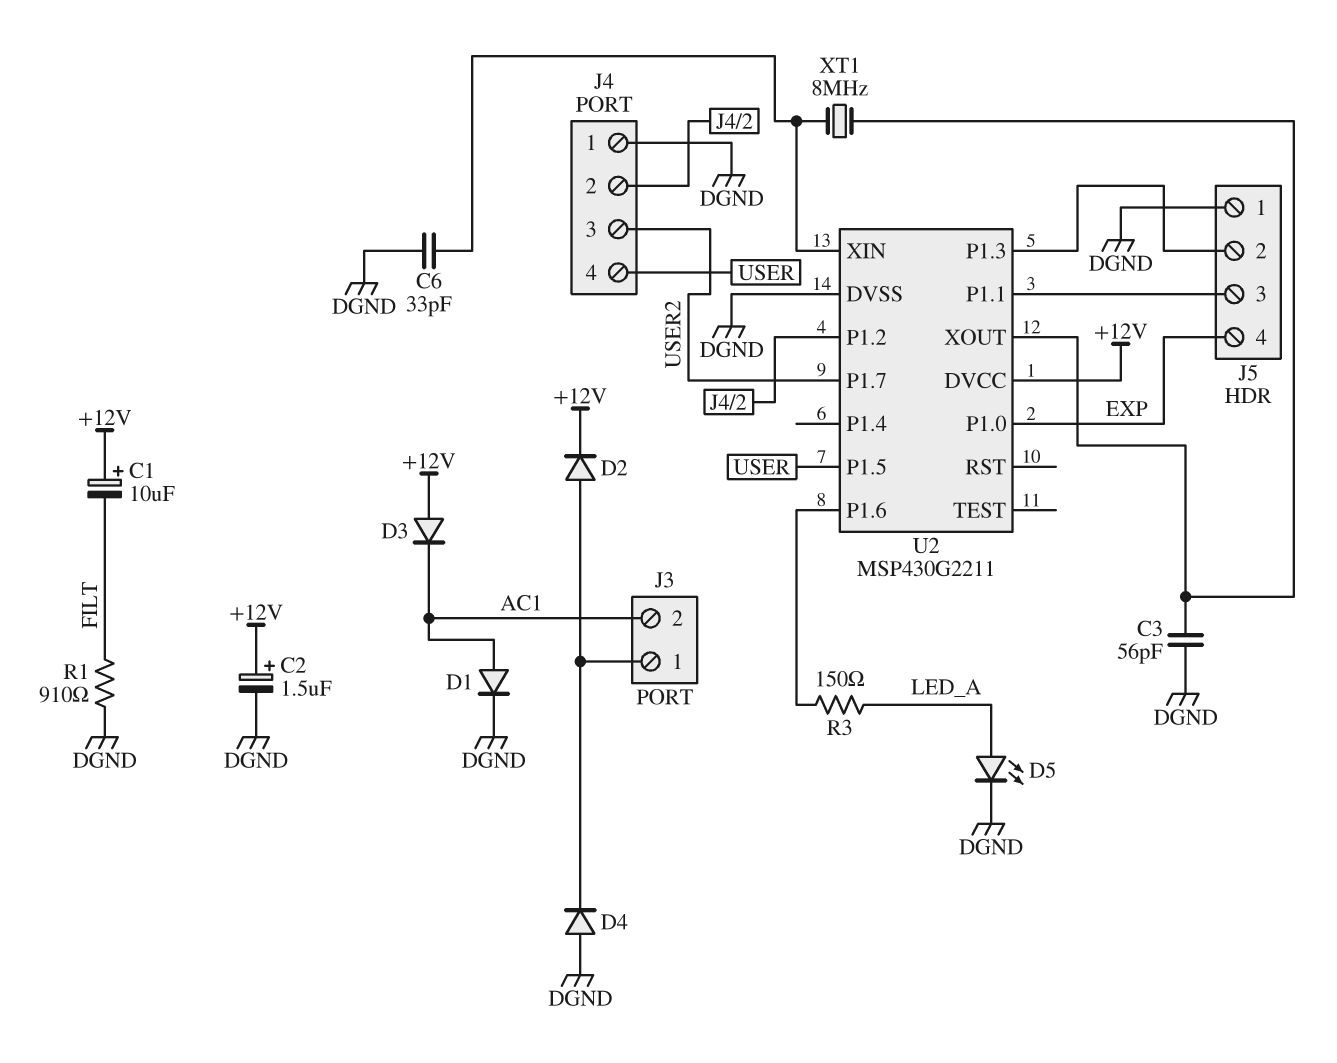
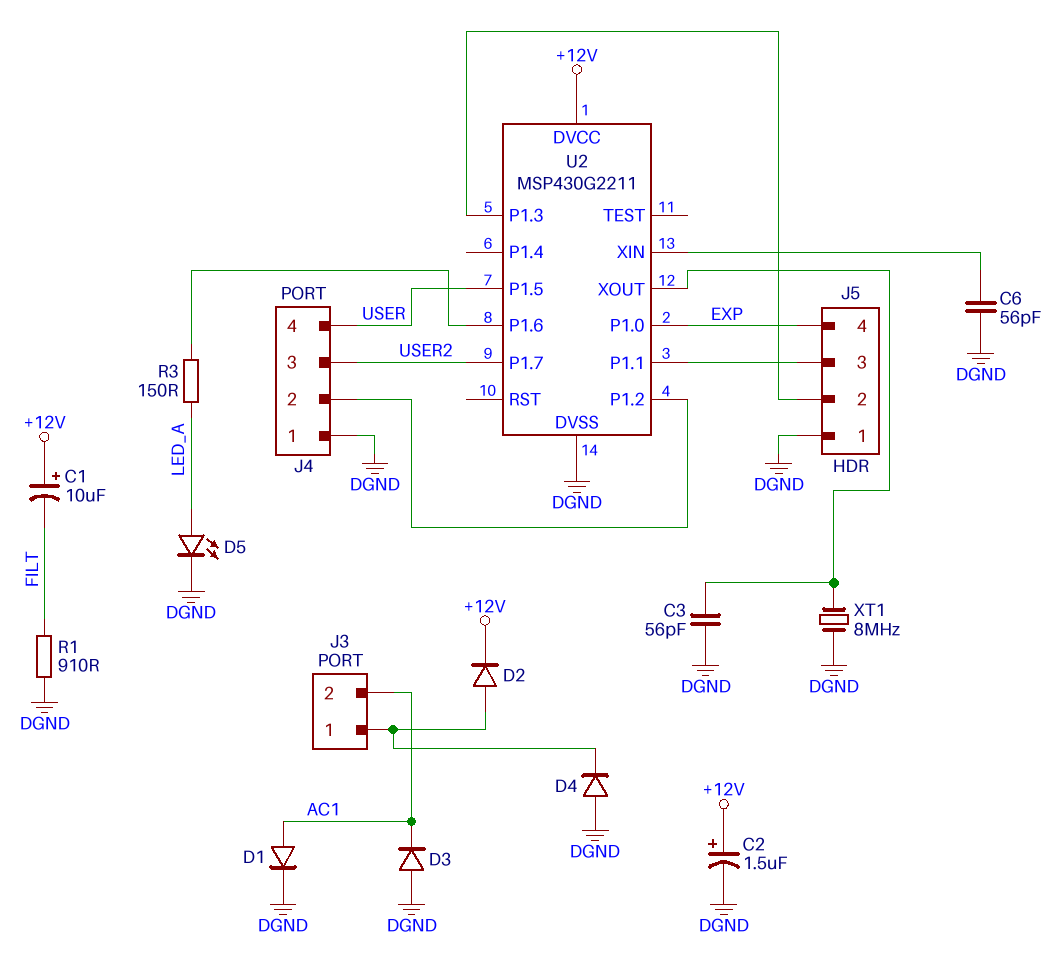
C6: 33pF (DGND, U2/XIN) -> 56pF (DGND, U2/XIN)
D3: diode (A +12V, K AC1) -> diode (A DGND, K AC1)
XT1: 8MHz (U2/XIN, U2/XOUT) -> 8MHz (DGND, U2/XOUT)

